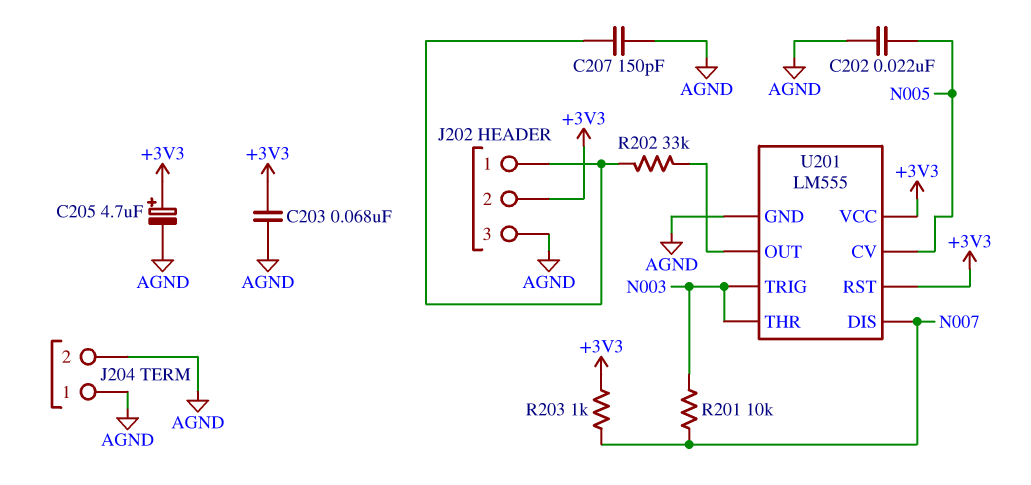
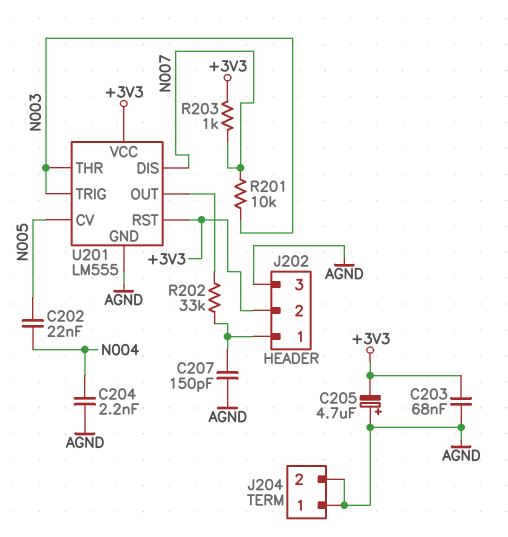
C202: 22nF (AGND, N005) -> 22nF (N004, N005)
C204: none -> 2.2nF (AGND, N004)
C205: 4.7uF (plus +3V3, minus AGND) -> 4.7uF (plus AGND, minus +3V3)

